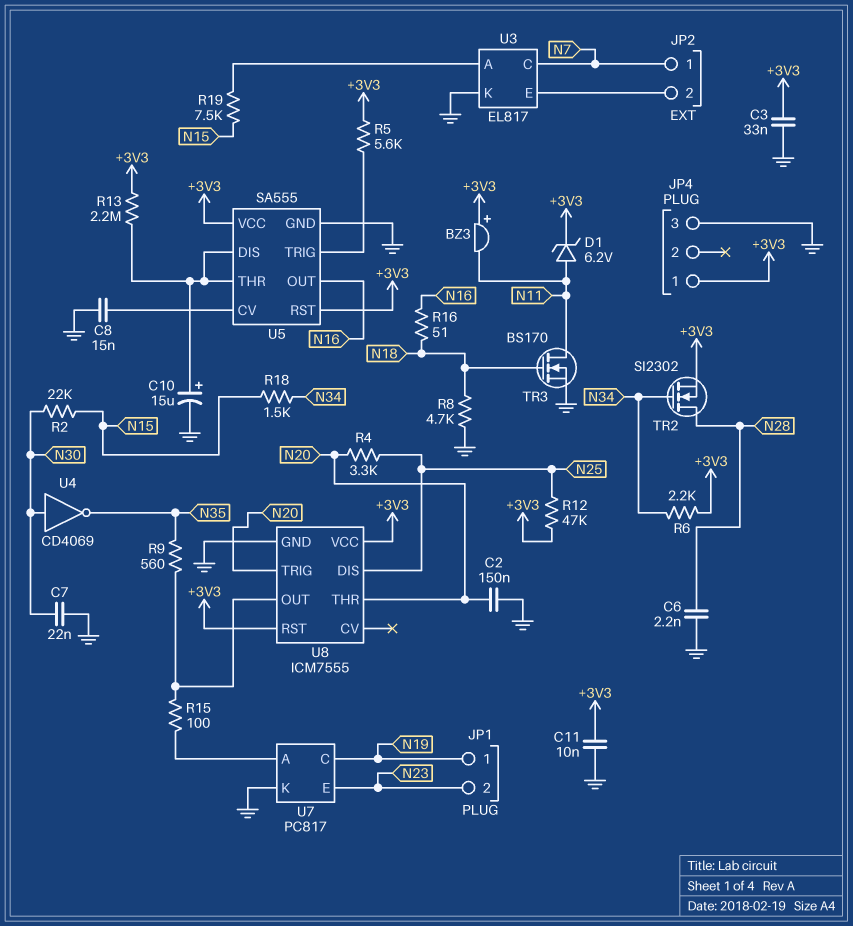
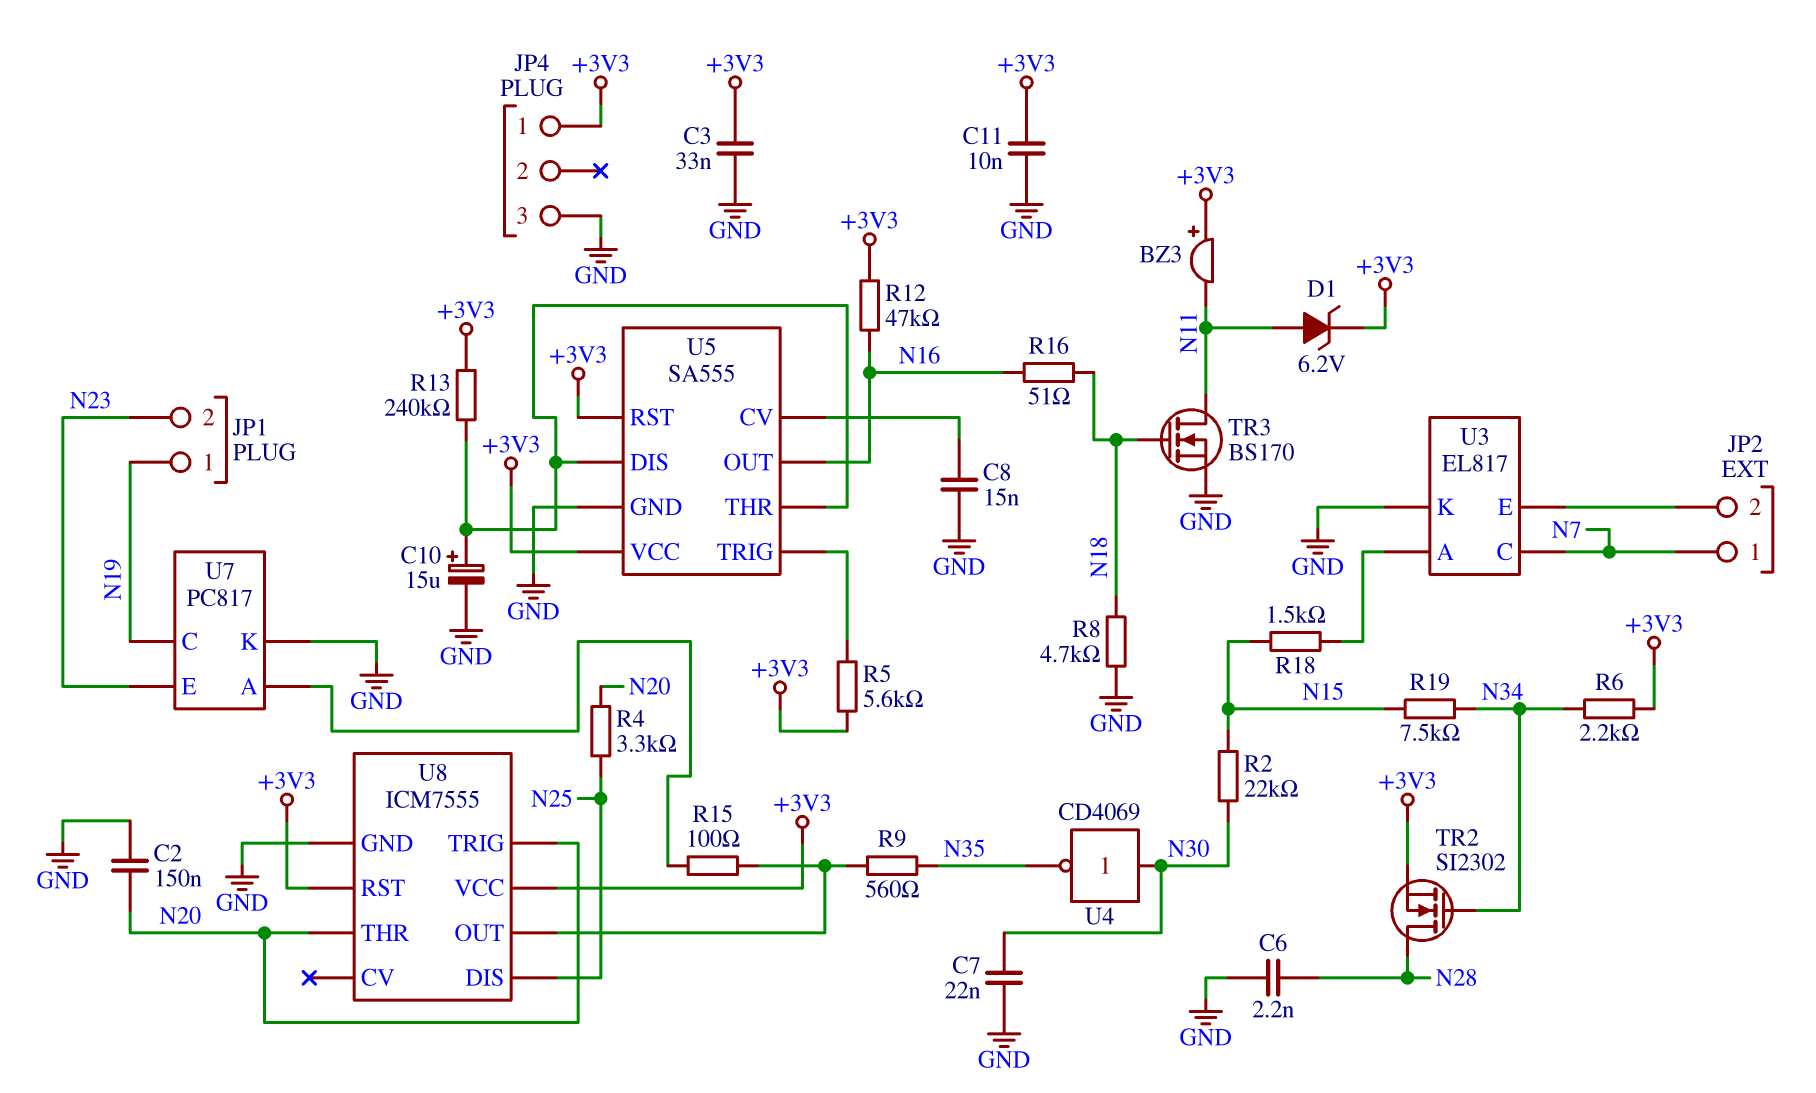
R12: 47k (+3V3, N25) -> 47k (+3V3, N16)
R13: 2.2M (+3V3, U5/DIS) -> 240k (+3V3, U5/DIS)
R18: 1.5k (N15, N34) -> 1.5k (N15, U3/A)
R19: 7.5k (N15, U3/A) -> 7.5k (N15, N34)

